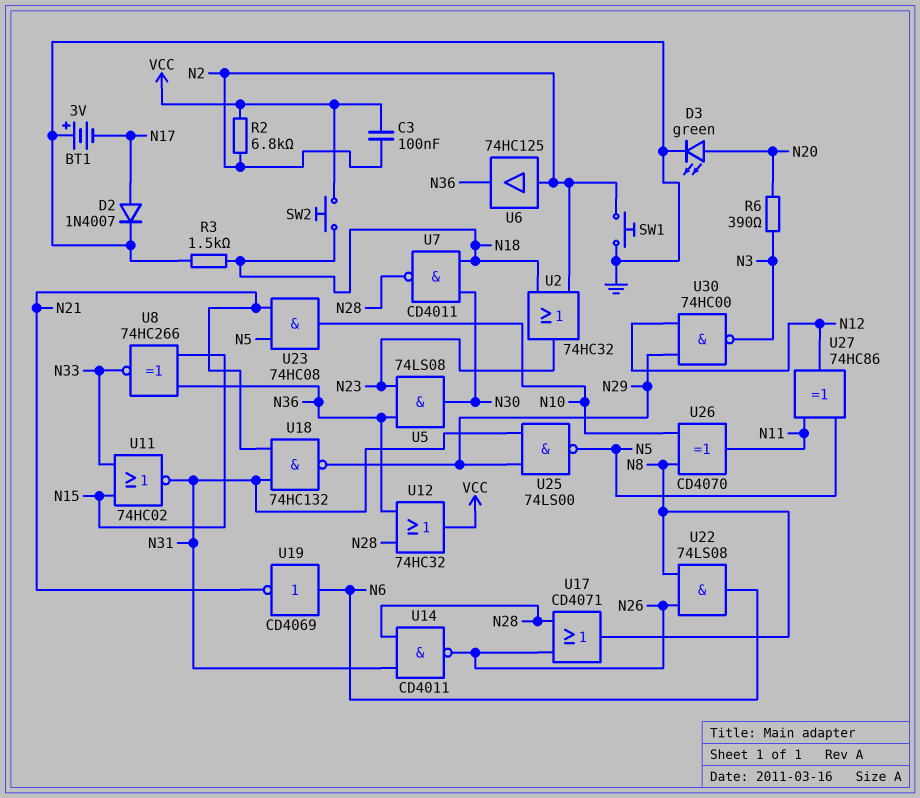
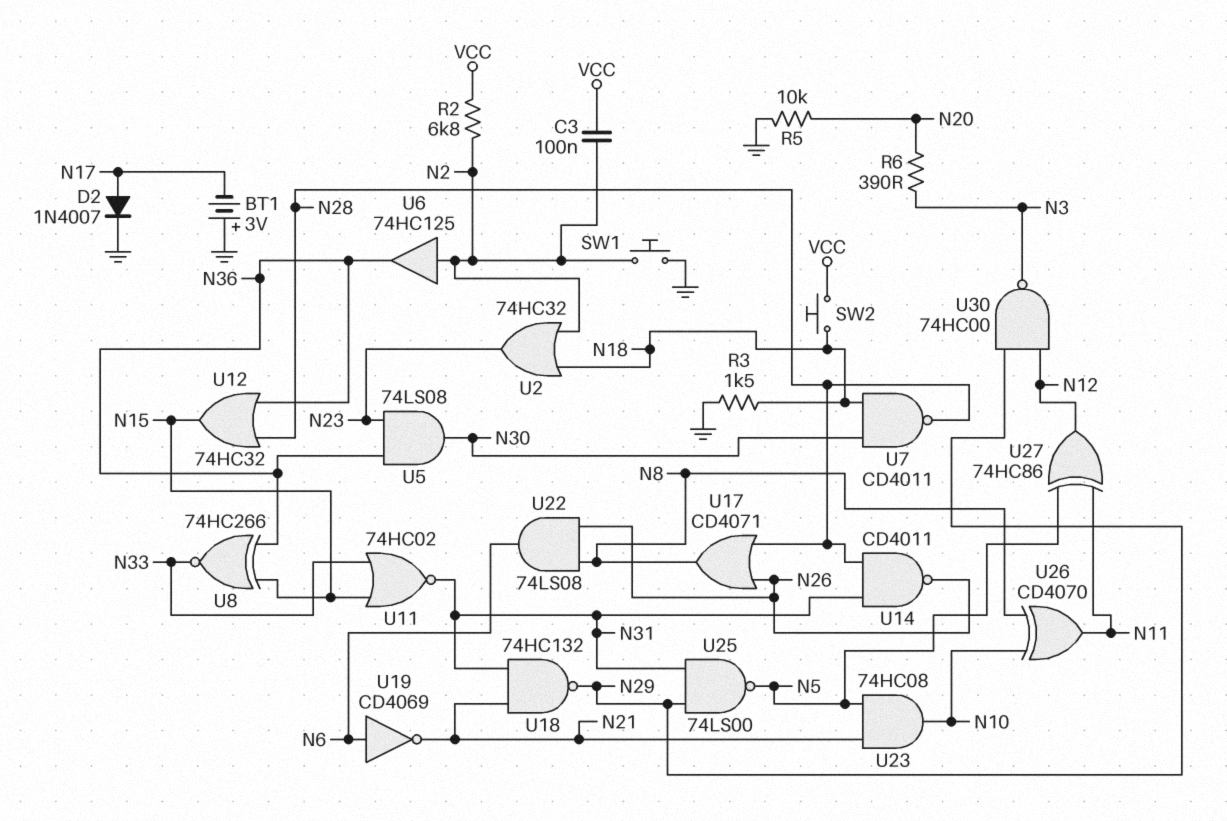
D3: LED green (A N20, K GND) -> none
R5: none -> 10k (GND, N20)
U12: OR 74HC32 (in N28, in N36, out VCC) -> OR 74HC32 (in N28, in N36, out N15)

